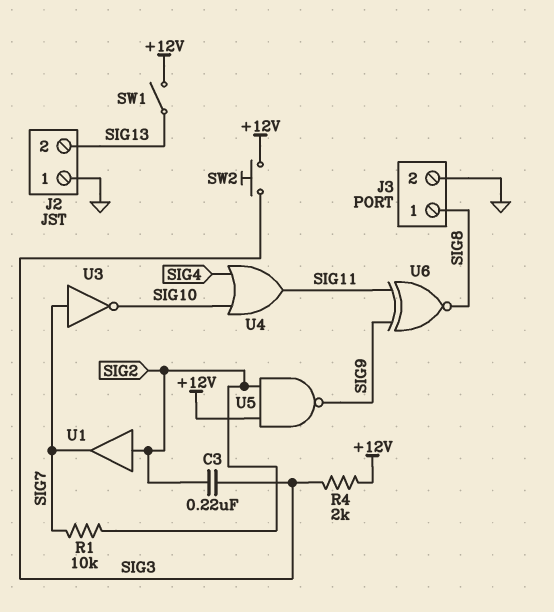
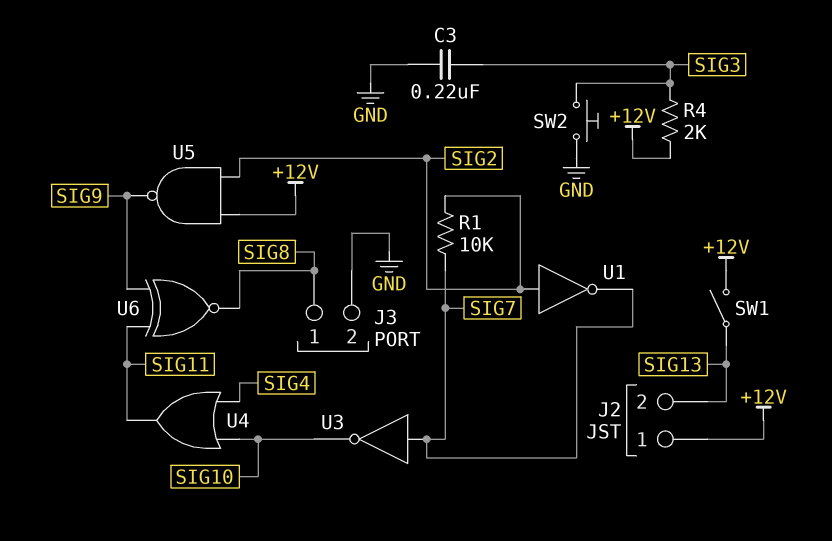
C3: 220nF (SIG2, SIG3) -> 220nF (GND, SIG3)
J2 pin 1: GND -> +12V
SW2: button (+12V, SIG3) -> button (GND, SIG3)
U1: buffer (in SIG2, out SIG7) -> NOT (in SIG2, out SIG7)

